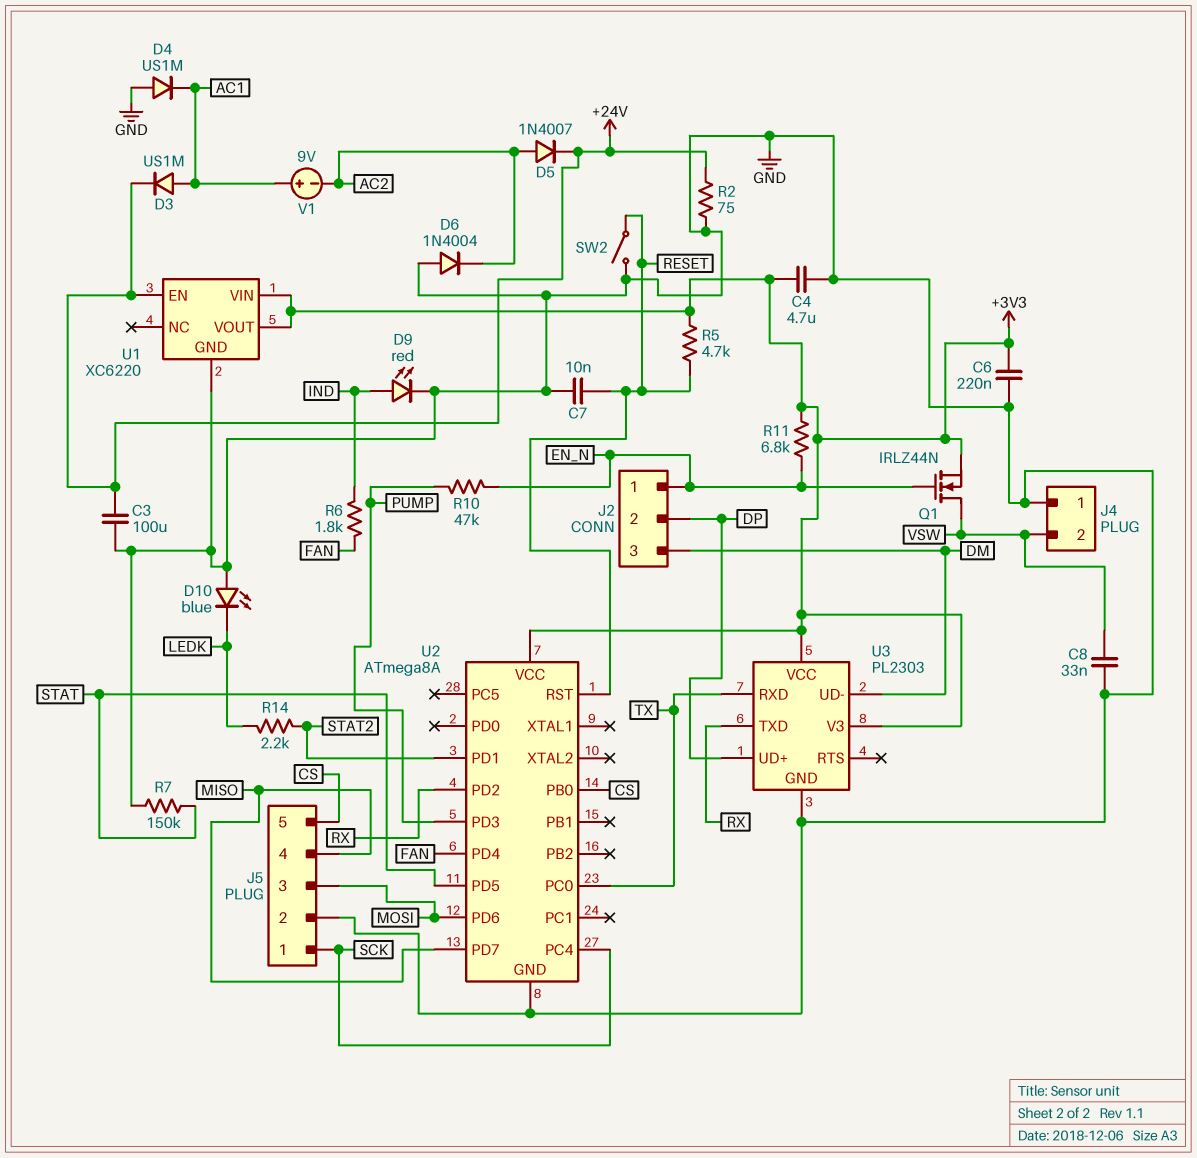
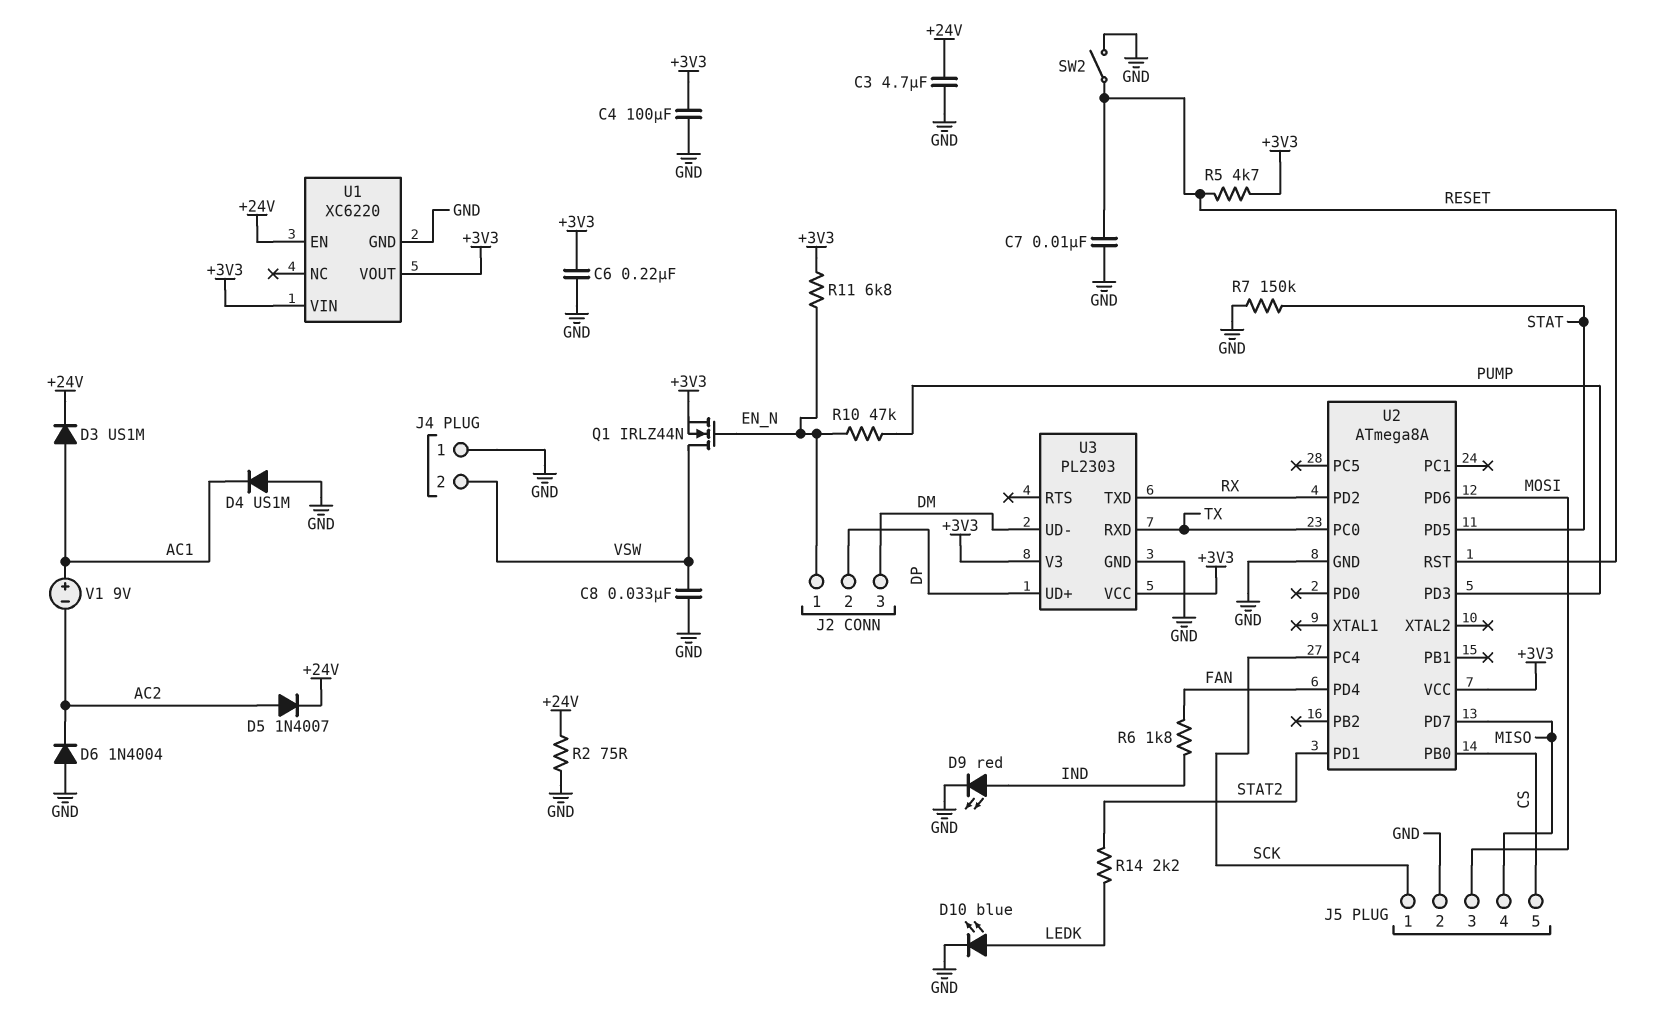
C3: 100uF (+24V, GND) -> 4.7uF (+24V, GND)
C4: 4.7uF (+3V3, GND) -> 100uF (+3V3, GND)
D10: LED blue (A GND, K LEDK) -> LED blue (A LEDK, K GND)

